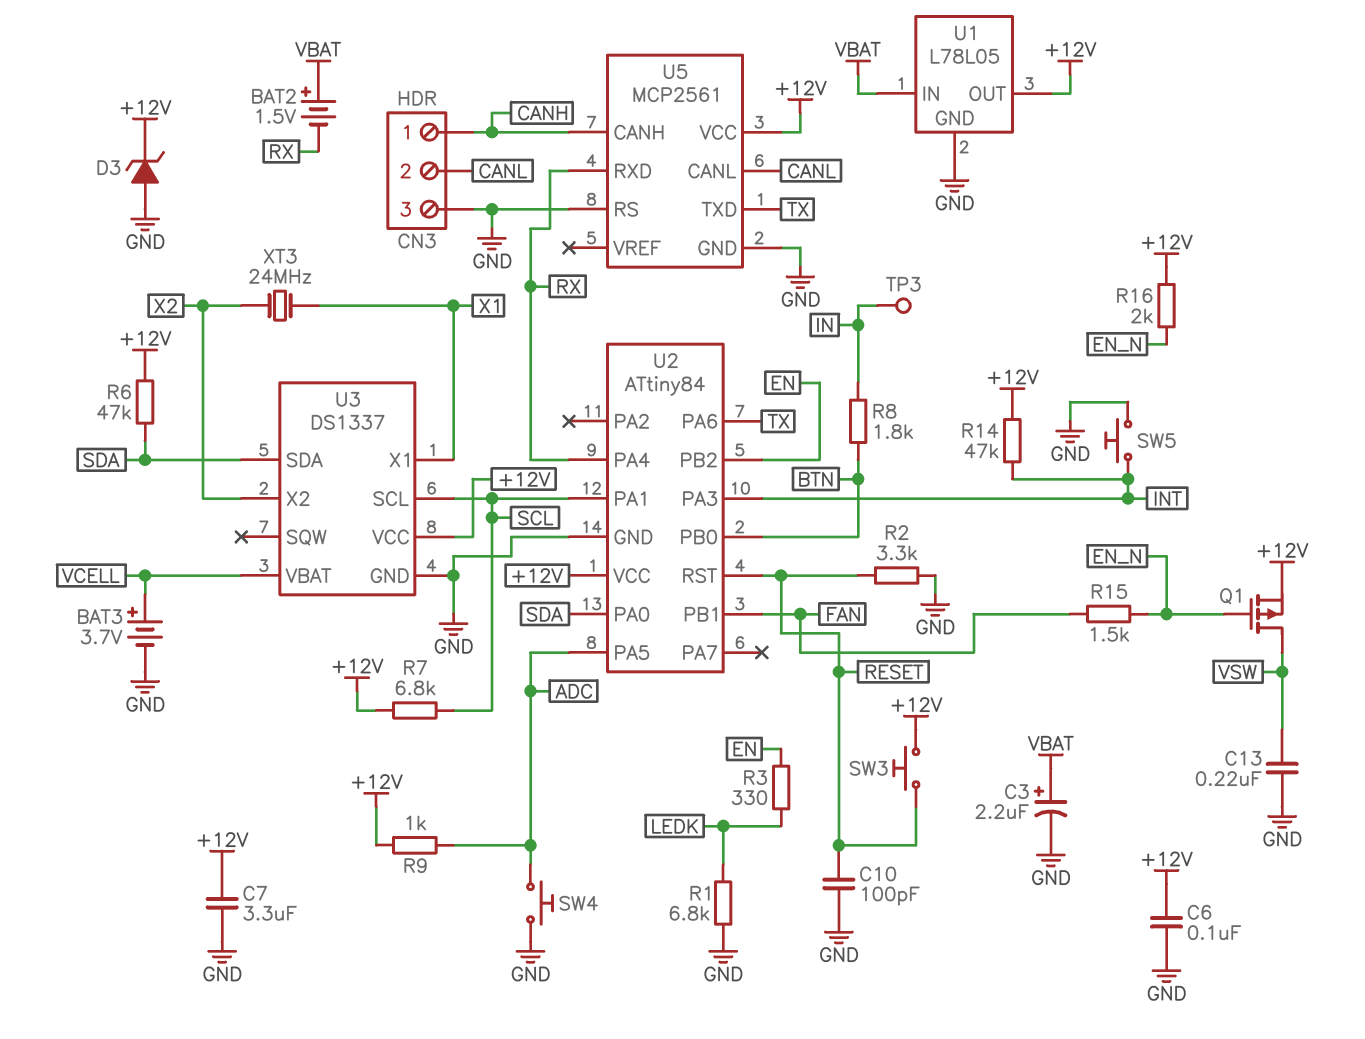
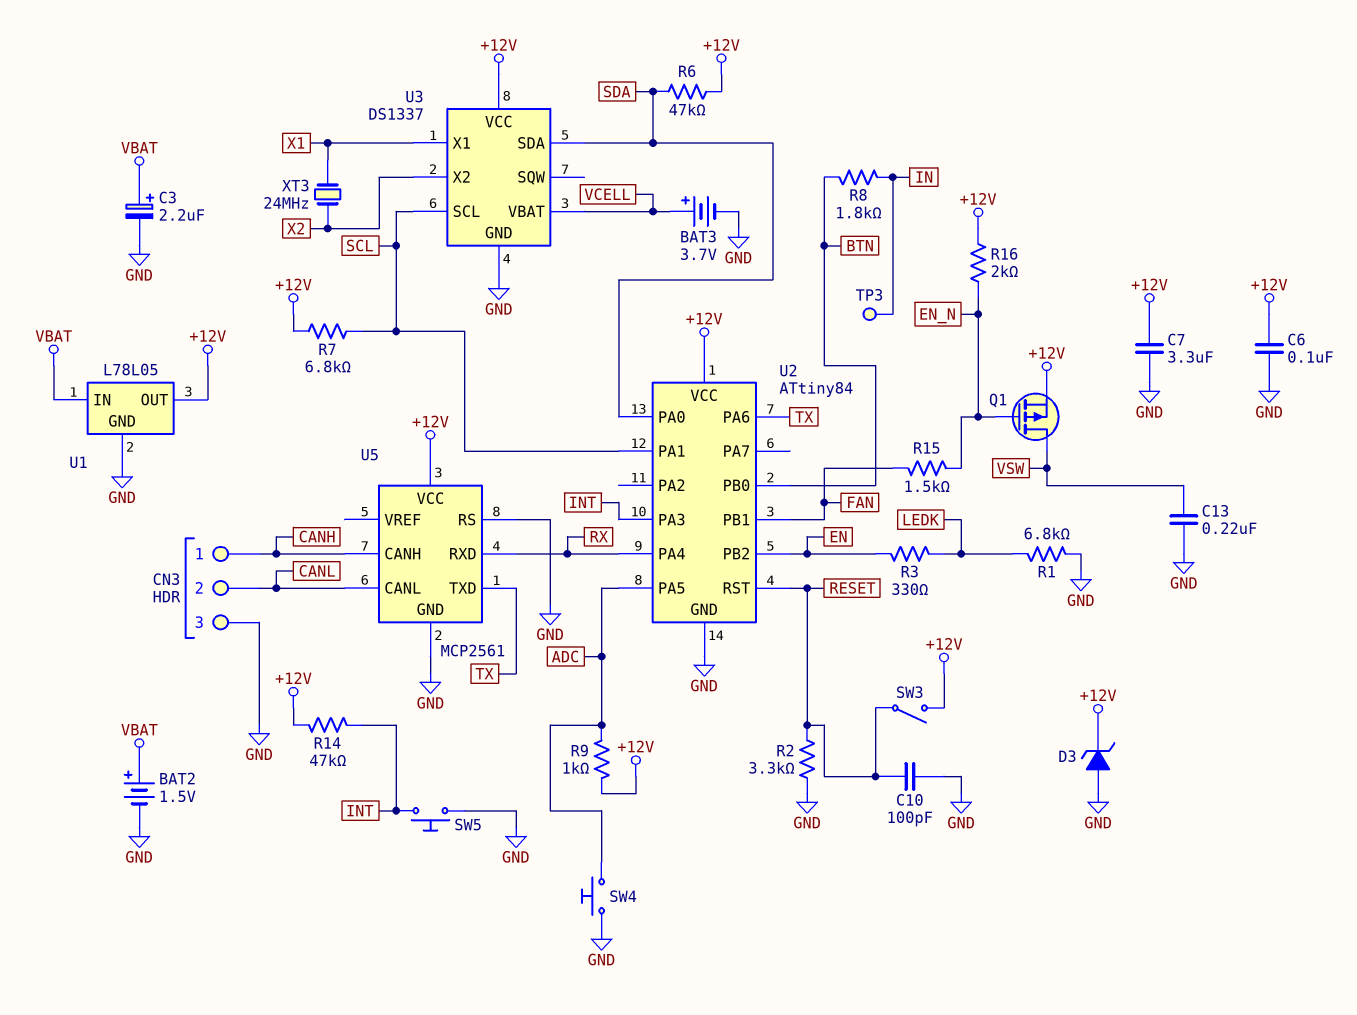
BAT2: 1.5V (plus VBAT, minus RX) -> 1.5V (plus VBAT, minus GND)
SW3: button (+12V, RESET) -> switch (+12V, RESET)

